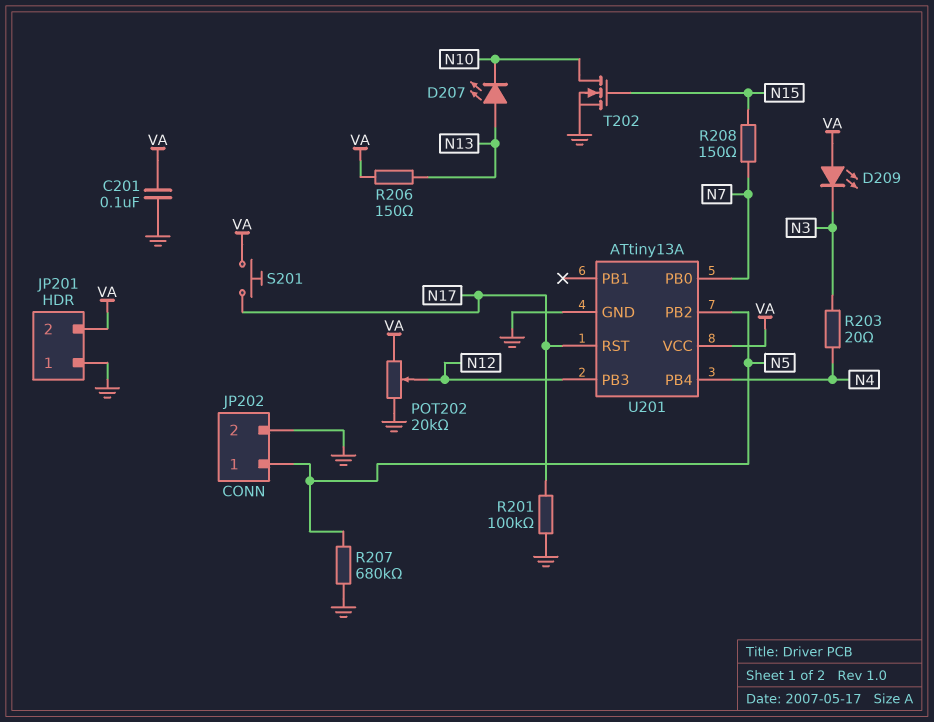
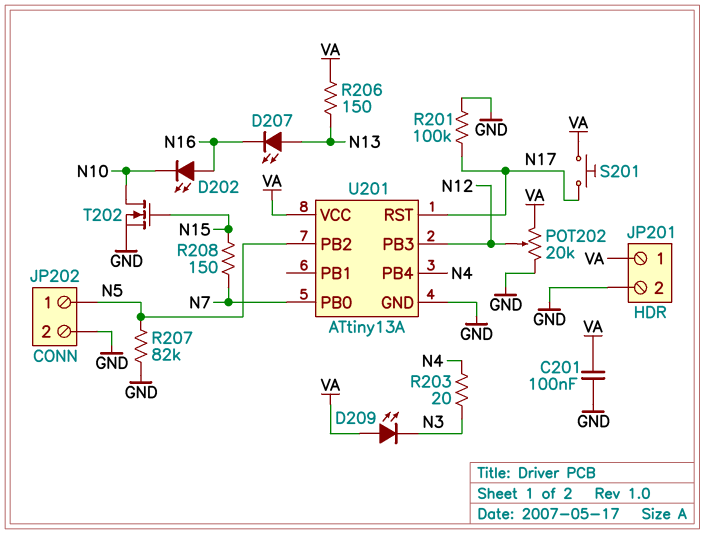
D202: none -> LED (A N16, K N10)
D207: LED (A N13, K N10) -> LED (A N13, K N16)
JP201 pin 1: GND -> VA
JP201 pin 2: VA -> GND
R207: 680k (GND, N5) -> 82k (GND, N5)

